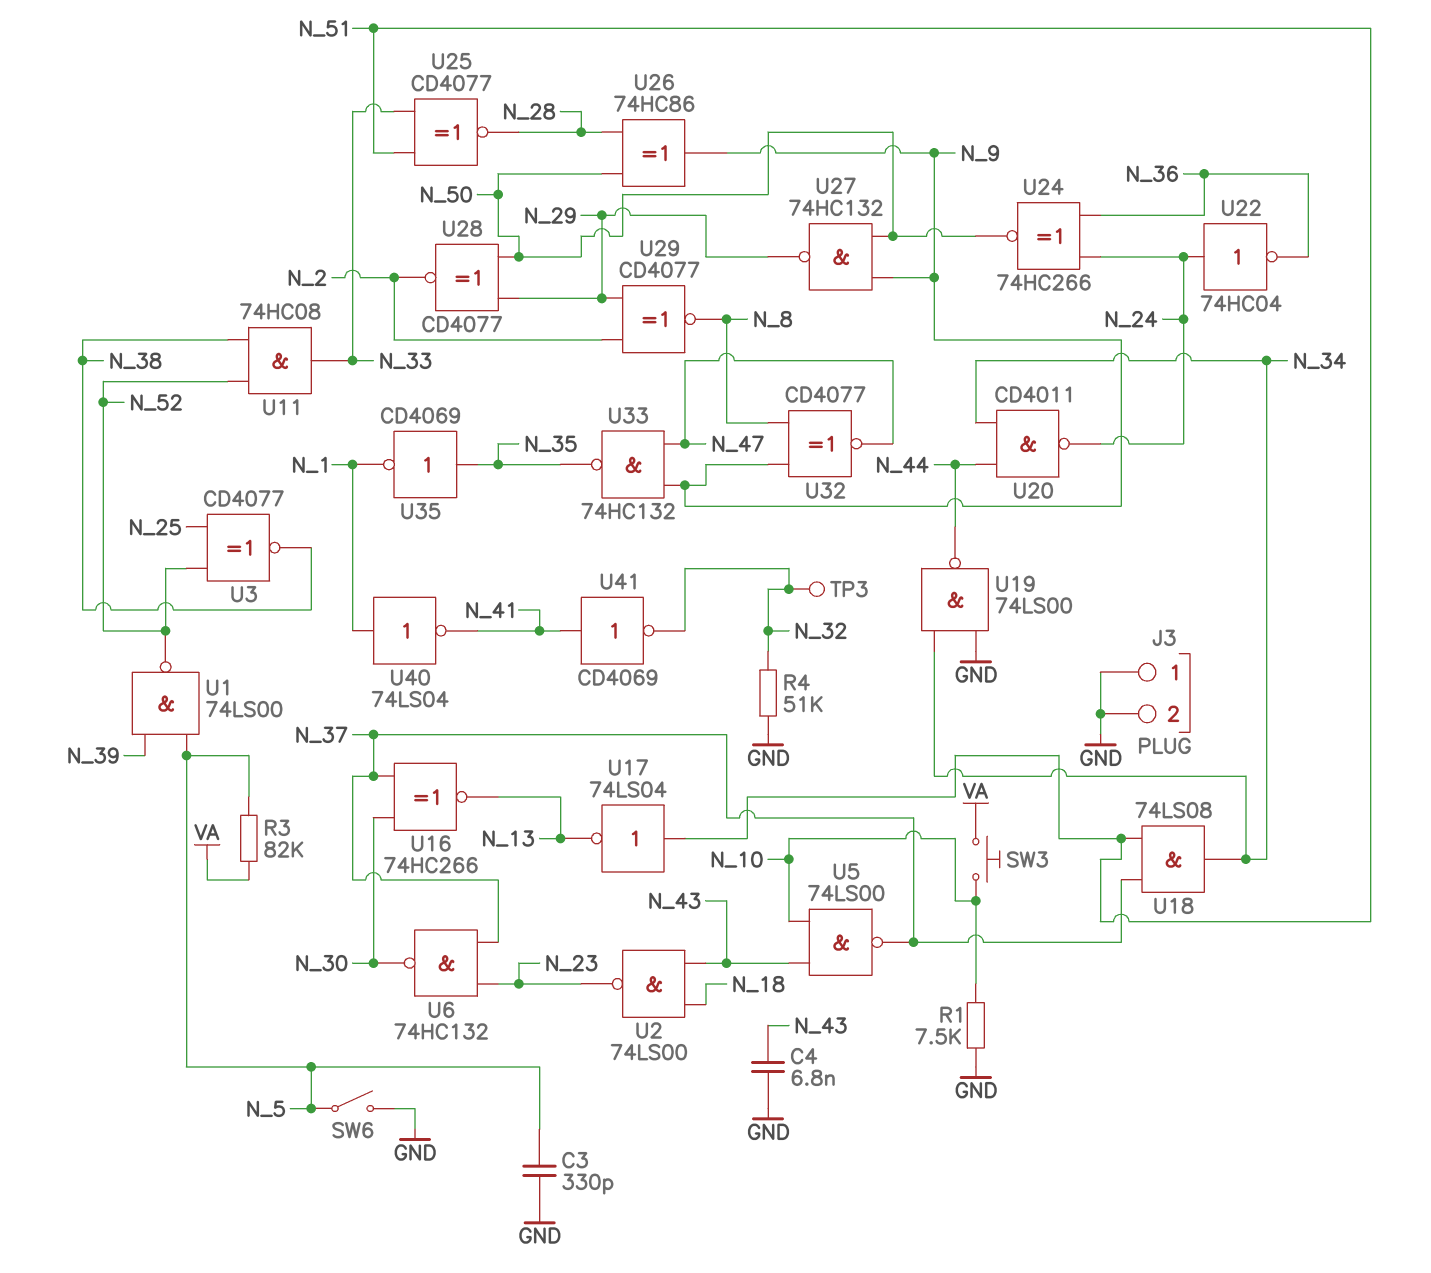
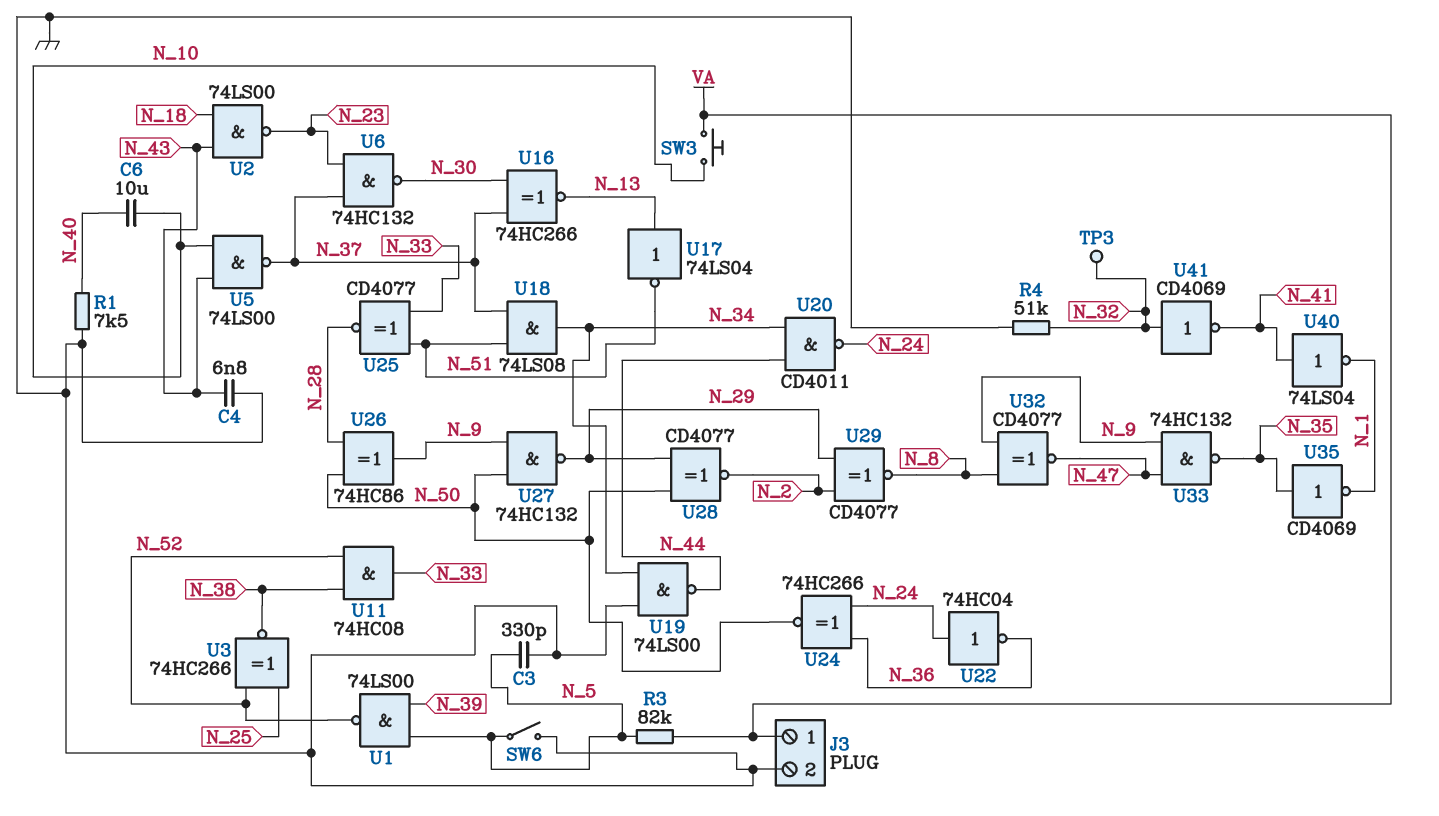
C6: none -> 10uF (N_10, N_40)
J3 pin 1: GND -> VA
R1: 7.5k (GND, N_10) -> 7.5k (GND, N_40)
U3: XNOR CD4077 (in N_25, in N_52, out N_38) -> XNOR 74HC266 (in N_25, in N_52, out N_38)
U17: NOT 74LS04 (in N_51, out N_13) -> NOT 74LS04 (in N_13, out N_51)
U40: NOT 74LS04 (in N_1, out N_41) -> NOT 74LS04 (in N_41, out N_1)
U41: NOT CD4069 (in N_41, out N_32) -> NOT CD4069 (in N_32, out N_41)

